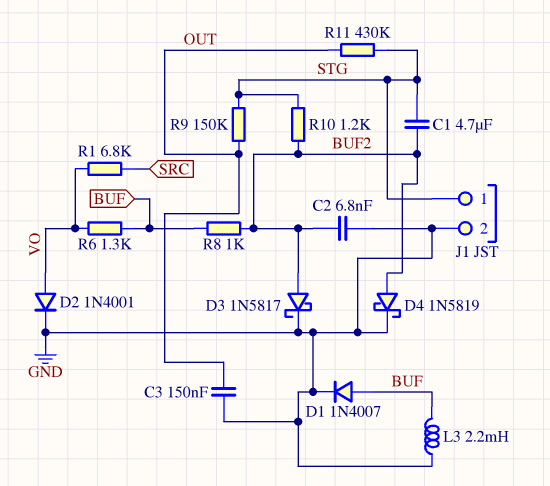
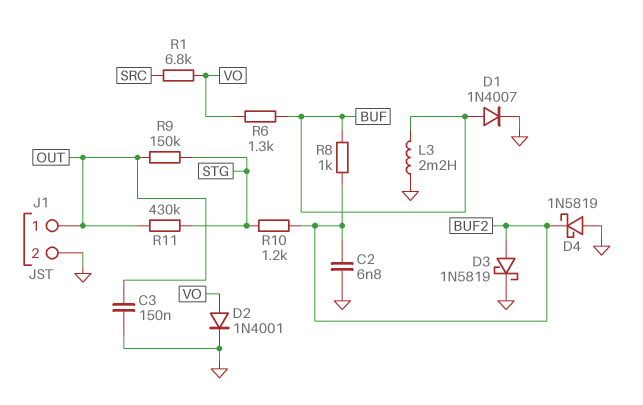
C1: 4.7uF (BUF2, STG) -> none
D3: schottky 1N5817 (A BUF2, K GND) -> schottky 1N5819 (A BUF2, K GND)
D4: schottky 1N5819 (A BUF2, K GND) -> schottky 1N5819 (A GND, K BUF2)
J1 pin 1: STG -> OUT

